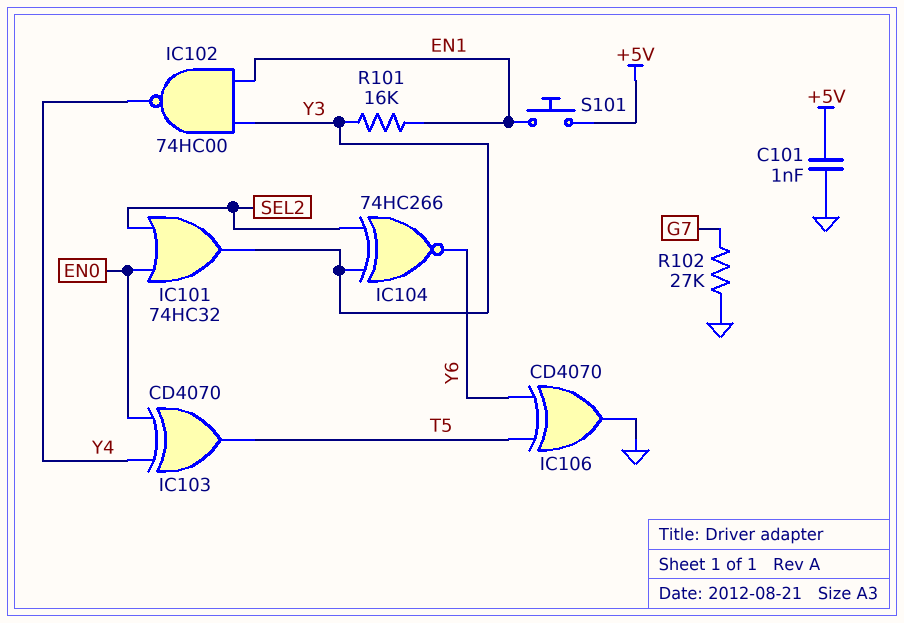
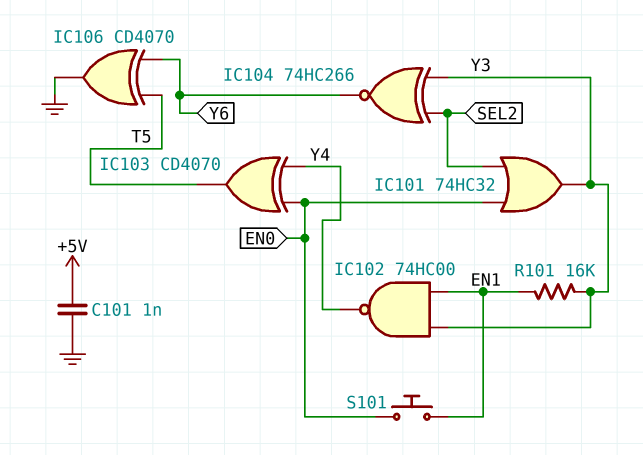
R102: 27k (G7, GND) -> none
S101: button (+5V, EN1) -> button (EN0, EN1)

